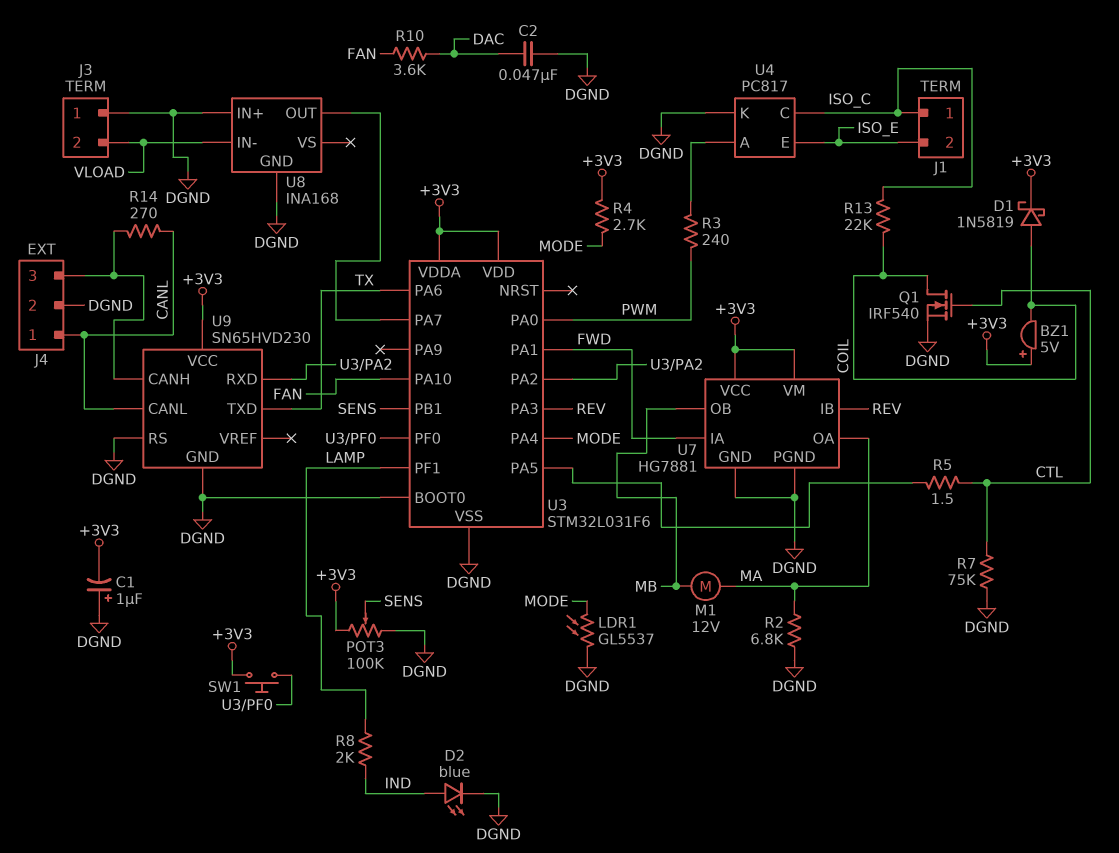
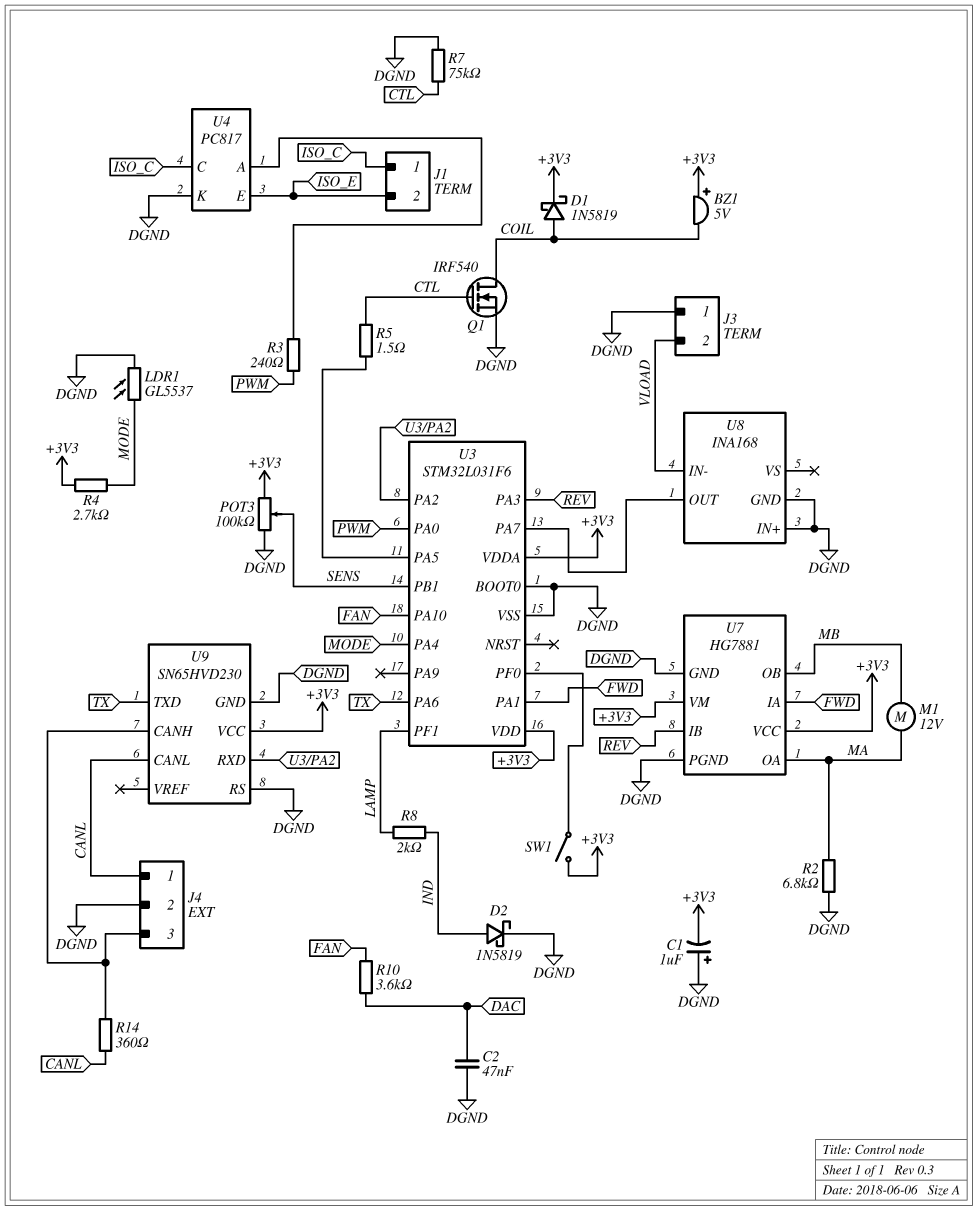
D2: LED blue (A IND, K DGND) -> schottky 1N5819 (A IND, K DGND)
R13: 22k (COIL, ISO_C) -> none
R14: 270 (CANL, J4/3) -> 360 (CANL, J4/3)
SW1: button (+3V3, U3/PF0) -> switch (+3V3, U3/PF0)

